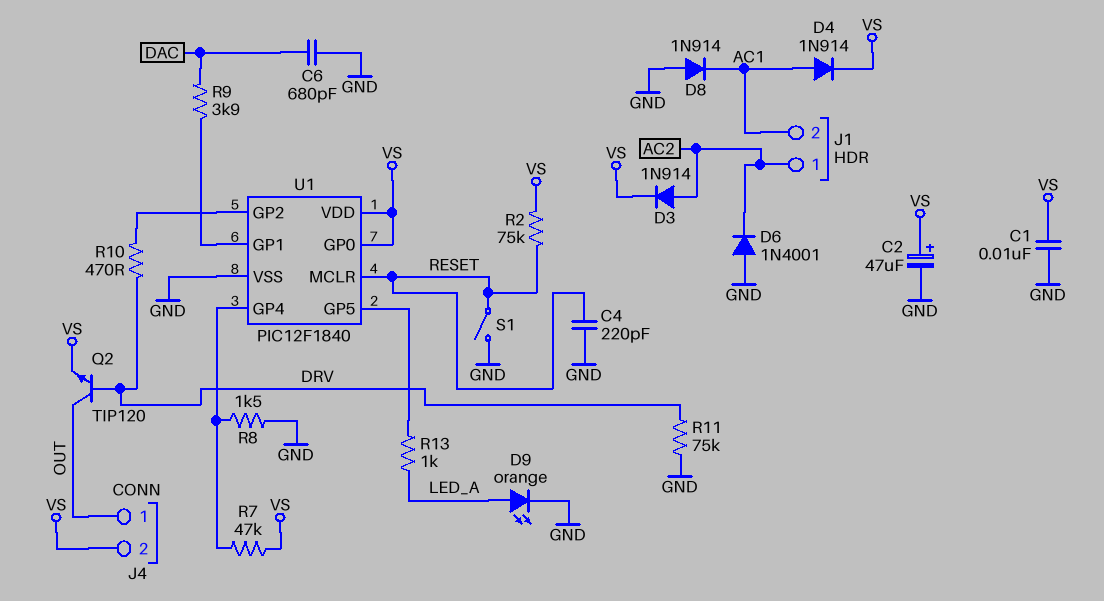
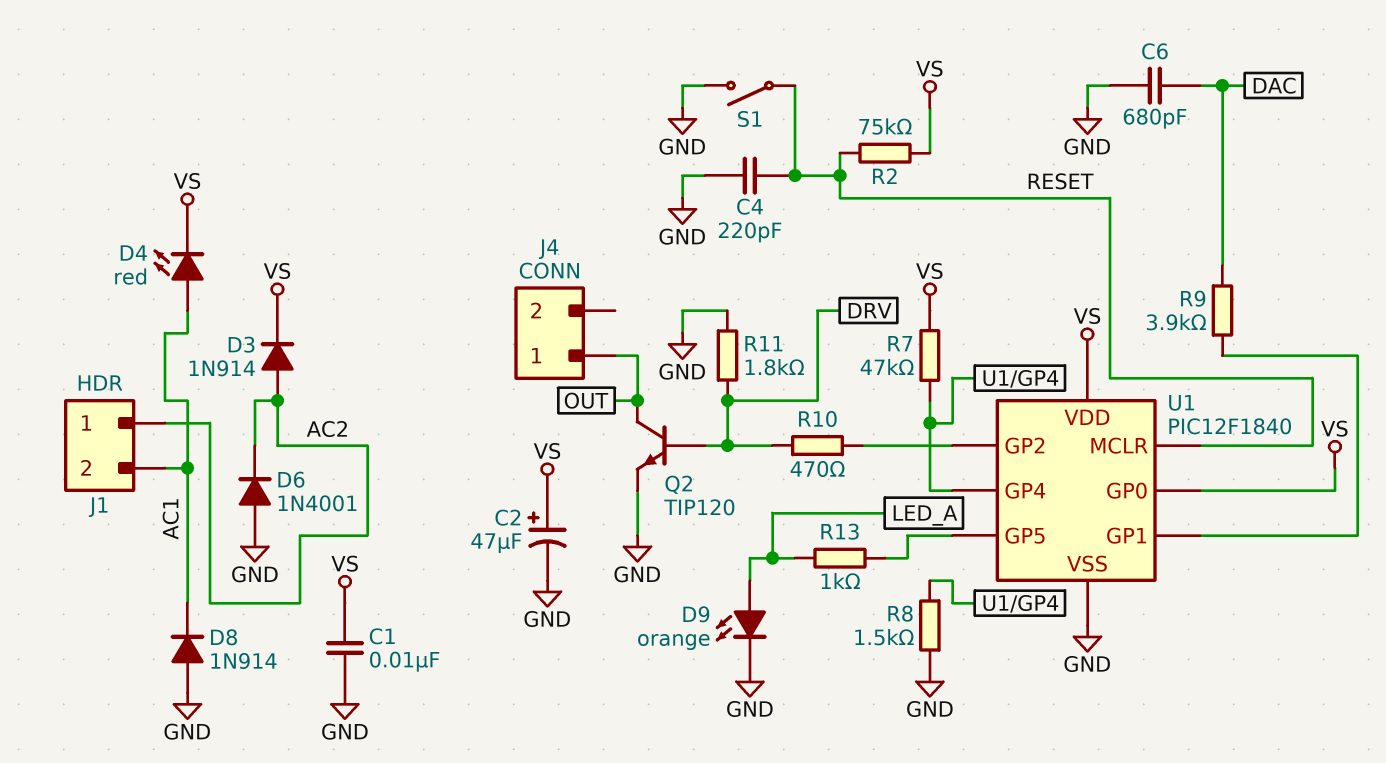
D4: diode 1N914 (A AC1, K VS) -> LED red (A AC1, K VS)
J4 pin 2: VS -> none
Q2: NPN TIP120 (B DRV, C OUT, E VS) -> NPN TIP120 (B DRV, C OUT, E GND)
R11: 75k (DRV, GND) -> 1.8k (DRV, GND)

